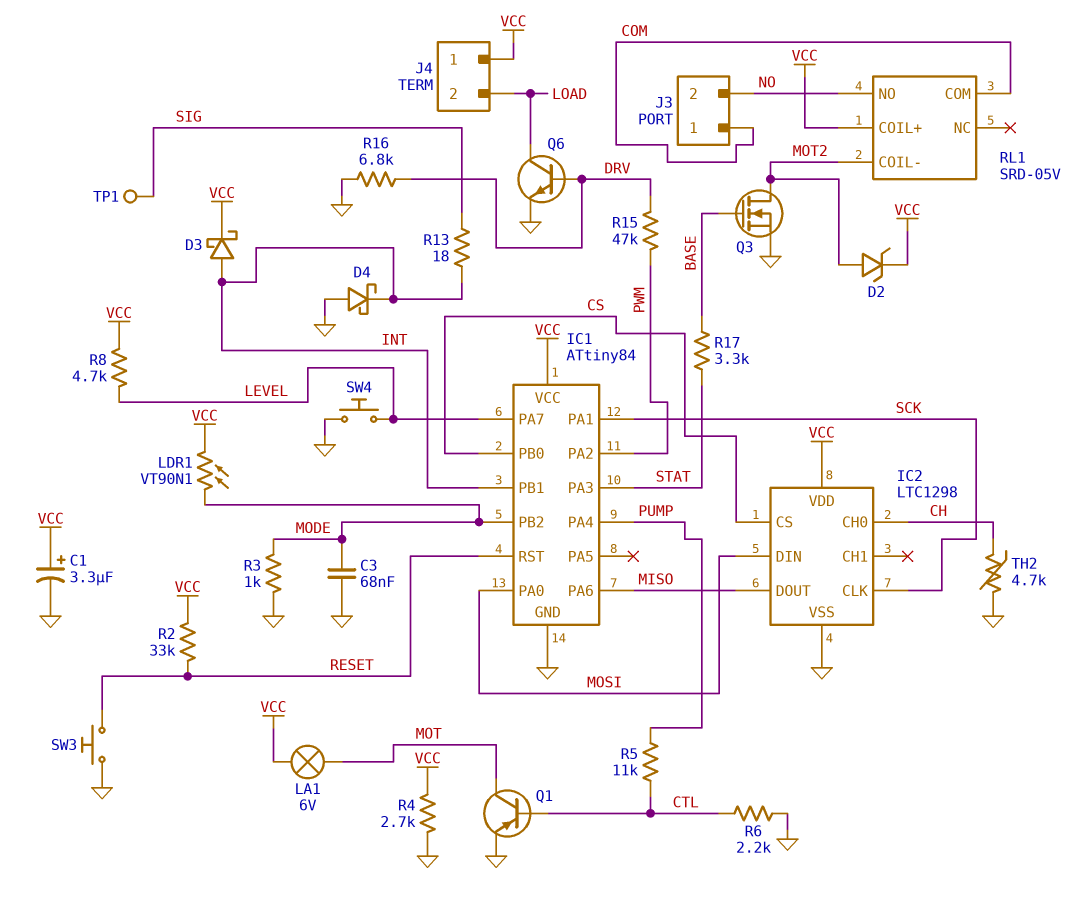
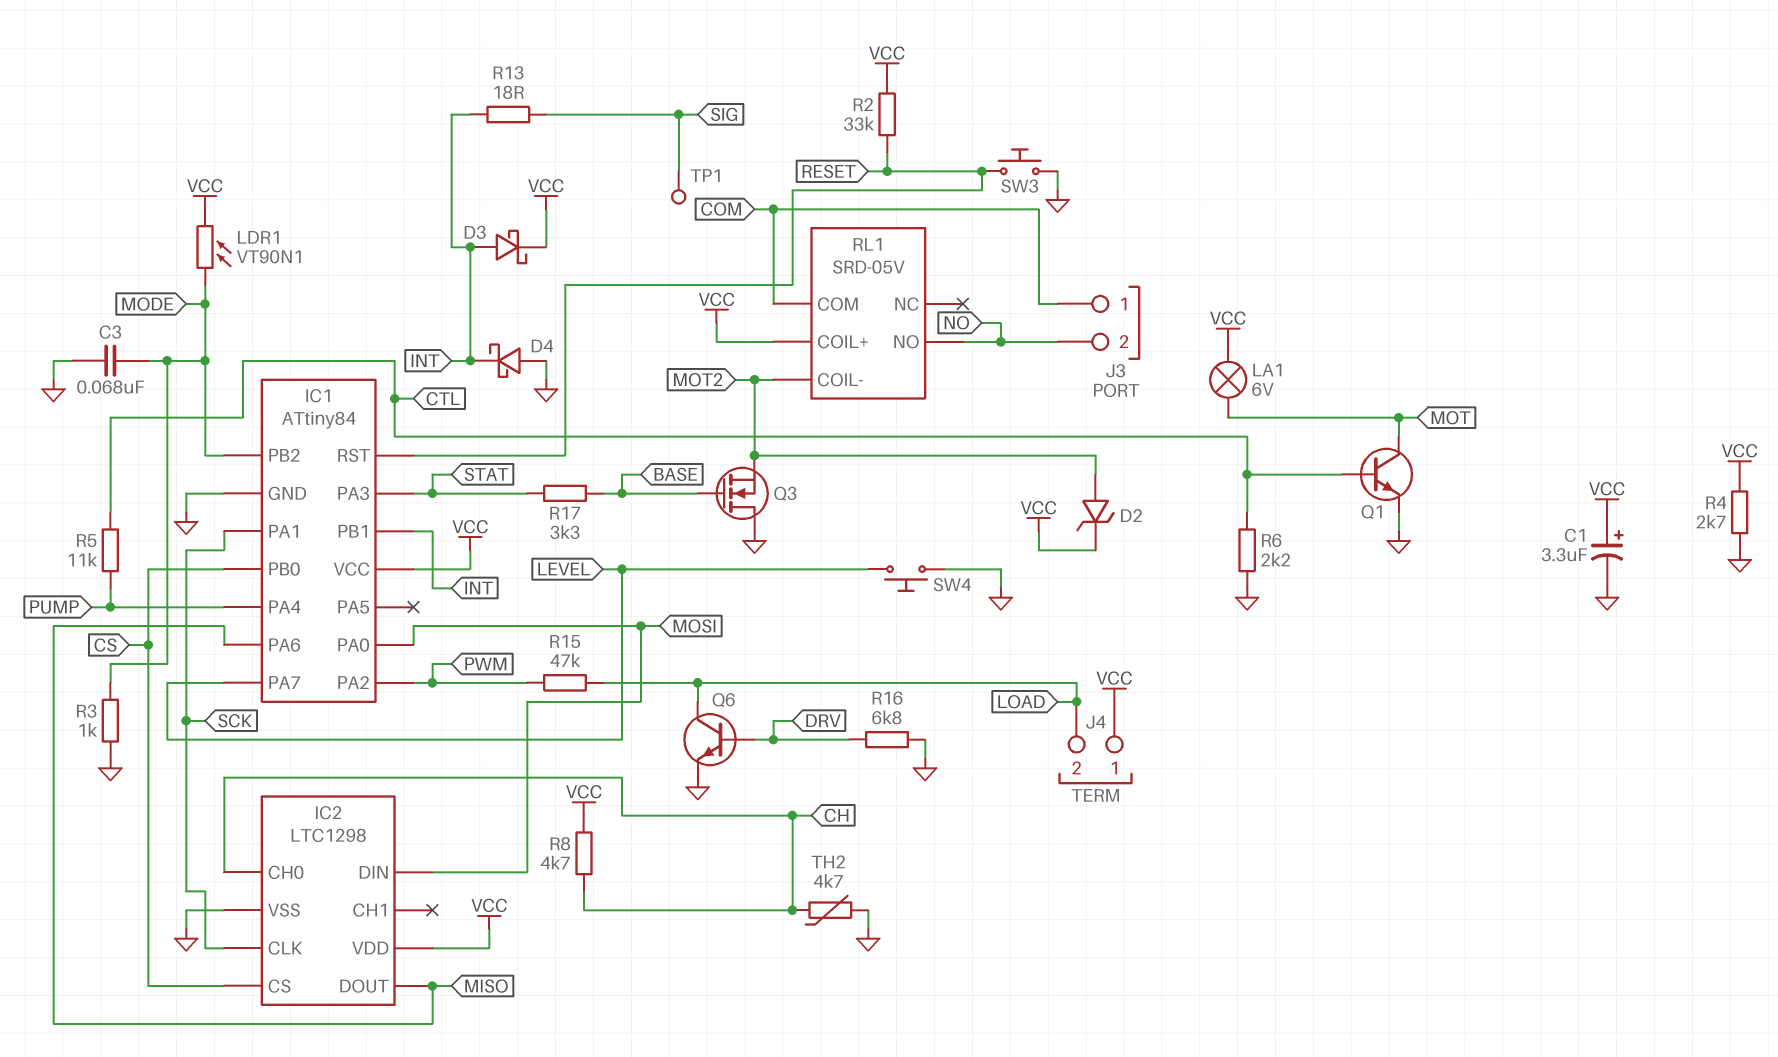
Q1: PNP (B CTL, C MOT, E GND) -> NPN (B CTL, C MOT, E GND)
Q3: NMOS (G BASE, D MOT2, S GND) -> NMOS (G BASE, D GND, S MOT2)
R8: 4.7k (LEVEL, VCC) -> 4.7k (CH, VCC)
R15: 47k (DRV, PWM) -> 47k (LOAD, PWM)

